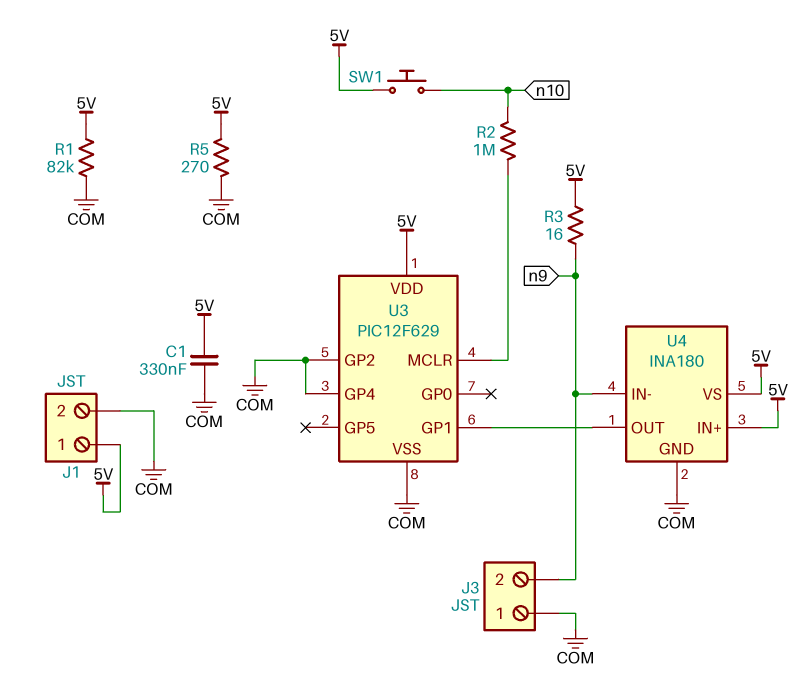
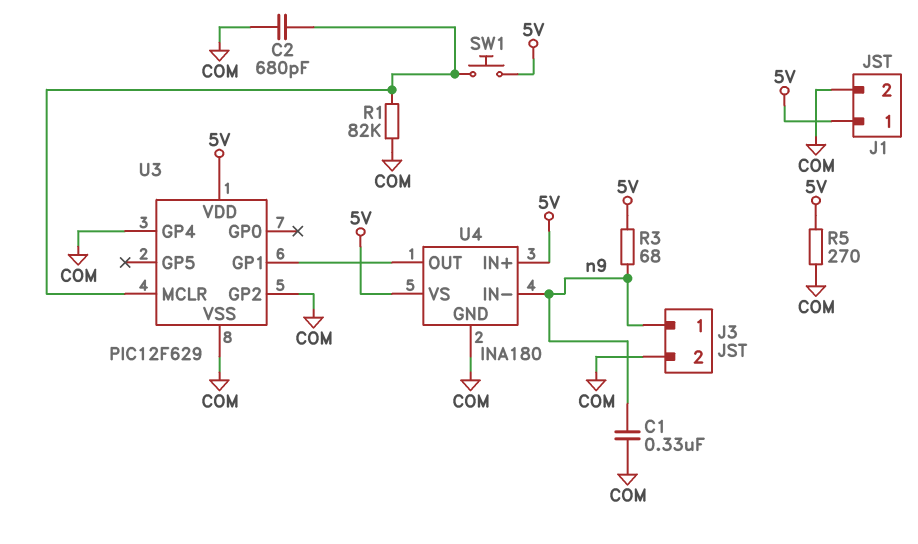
C1: 330nF (5V, COM) -> 330nF (COM, n9)
C2: none -> 680pF (COM, U3/MCLR)
J3 pin 1: COM -> n9
J3 pin 2: n9 -> COM
R1: 82k (5V, COM) -> 82k (COM, U3/MCLR)
R2: 1M (U3/MCLR, n10) -> none
R3: 16 (5V, n9) -> 68 (5V, n9)
SW1: button (5V, n10) -> button (5V, U3/MCLR)

